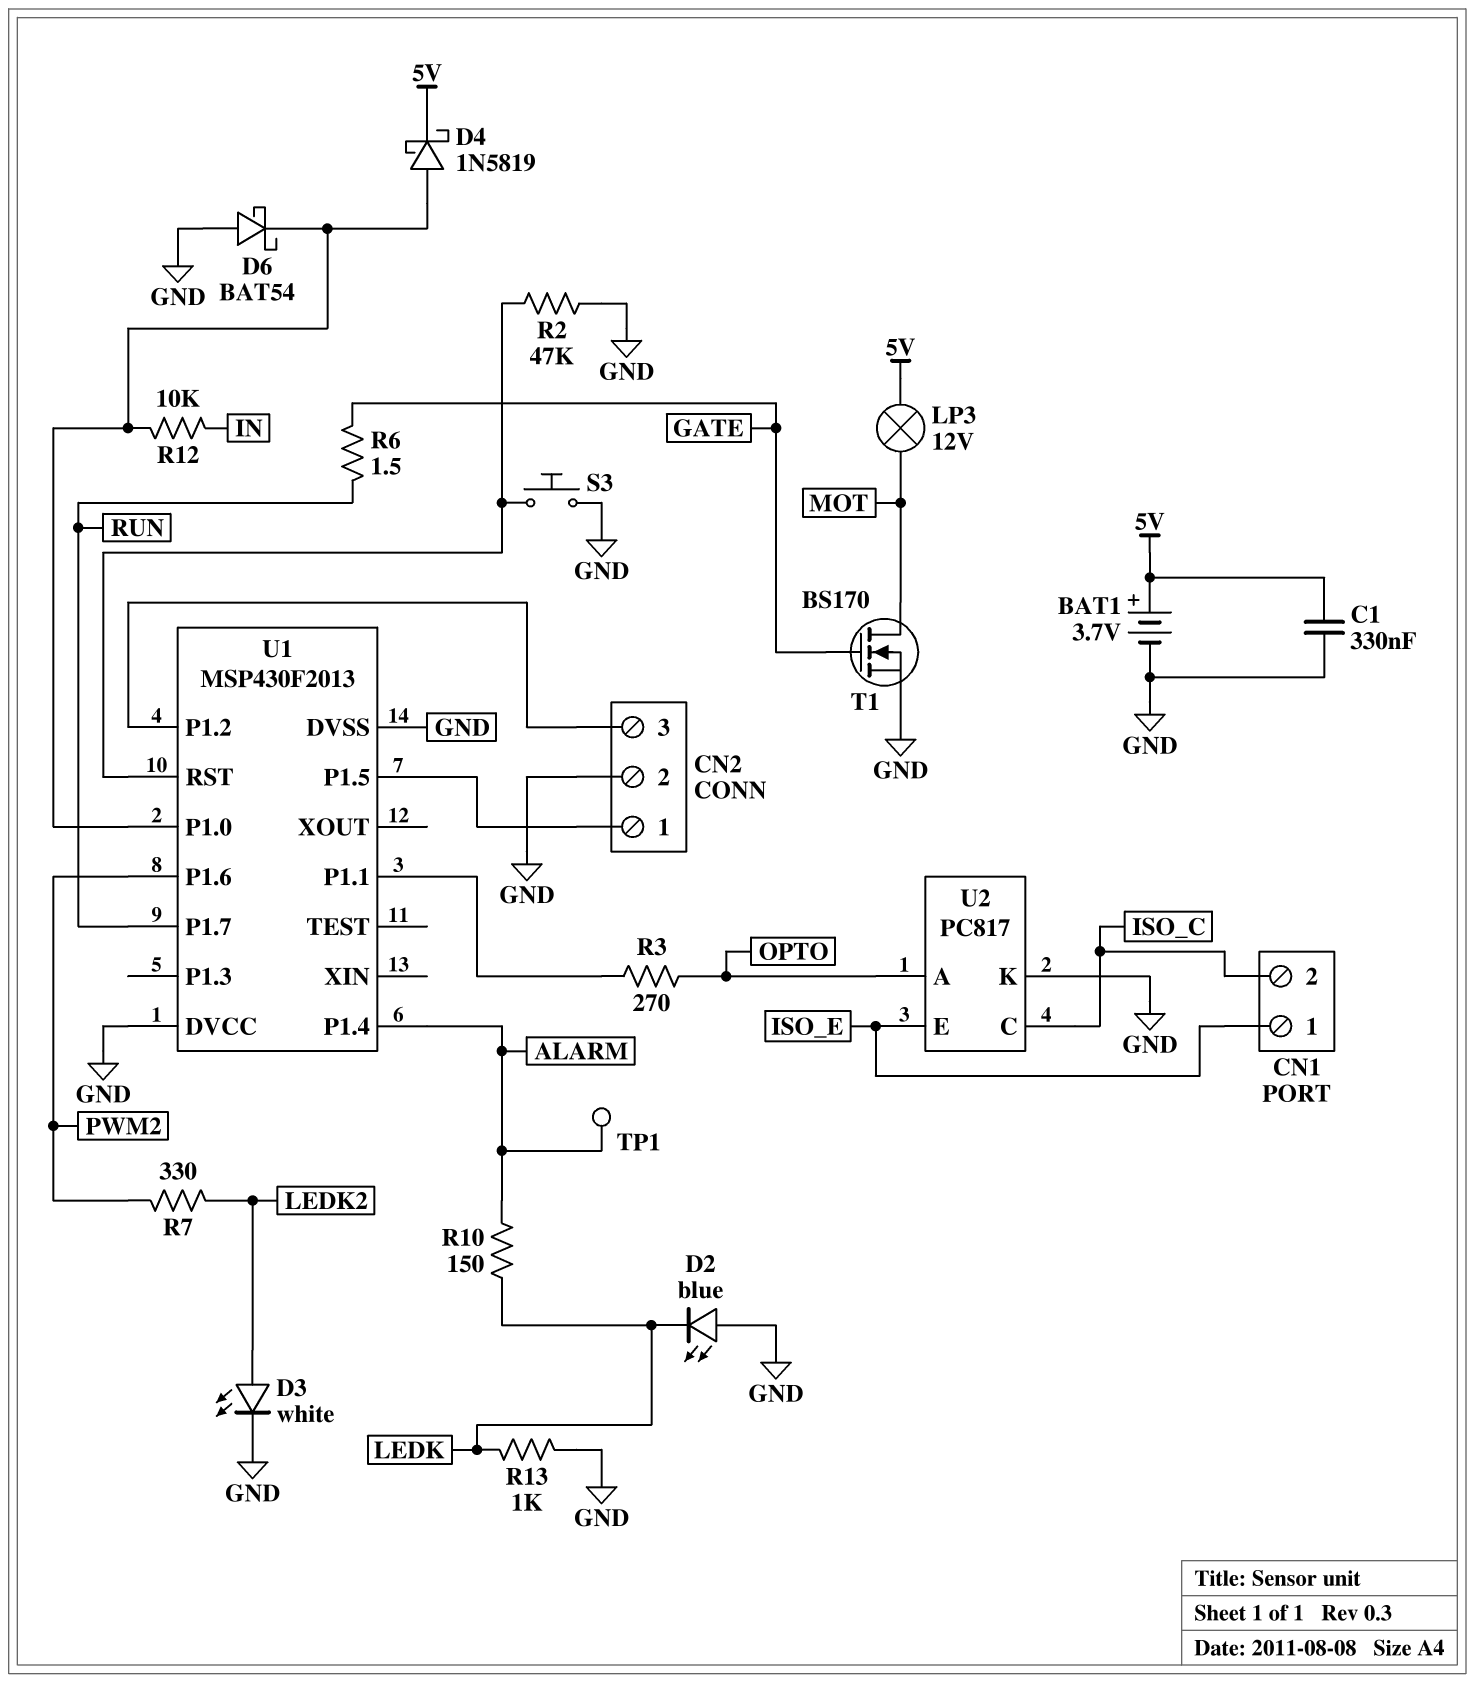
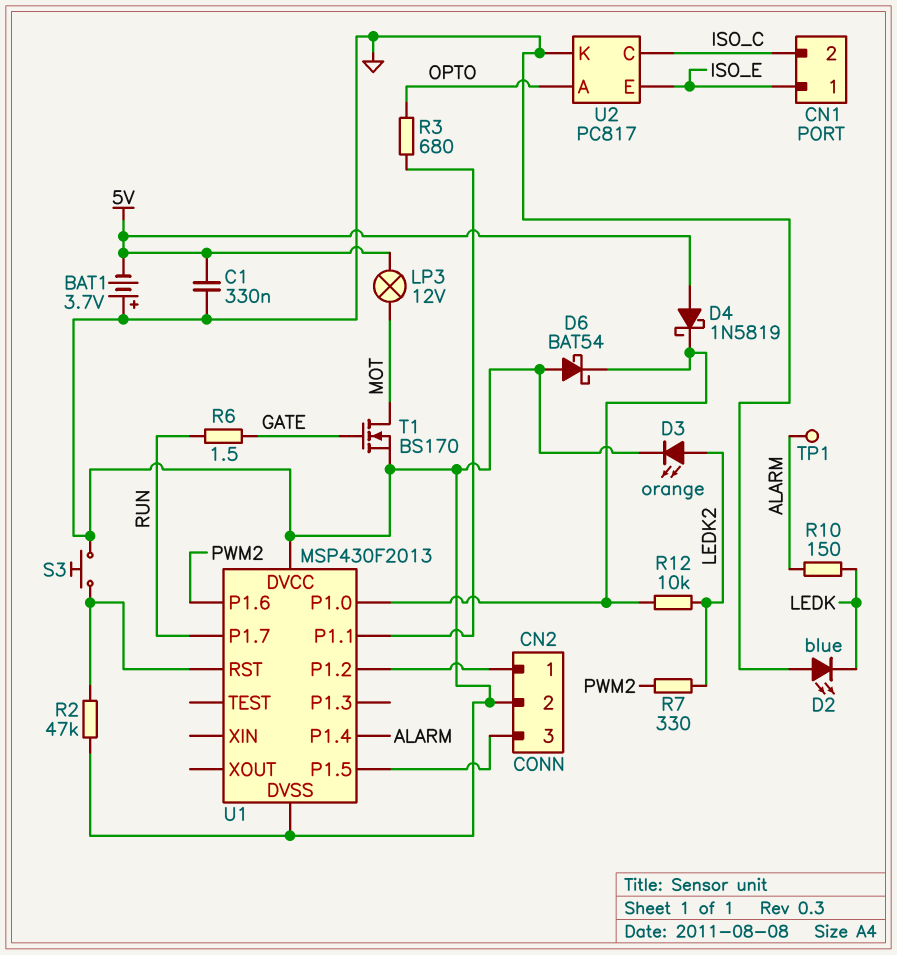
BAT1: 3.7V (plus 5V, minus GND) -> 3.7V (plus GND, minus 5V)
D3: LED white (A LEDK2, K GND) -> LED orange (A LEDK2, K GND)
D4: schottky 1N5819 (A U1/P1.0, K 5V) -> schottky 1N5819 (A 5V, K U1/P1.0)
R3: 270 (OPTO, U1/P1.1) -> 680 (OPTO, U1/P1.1)
R12: 10k (IN, U1/P1.0) -> 10k (LEDK2, U1/P1.0)
R13: 1k (GND, LEDK) -> none
U1 pin P1.2: CN2/3 -> CN2/1
U1 pin P1.5: CN2/1 -> CN2/3

